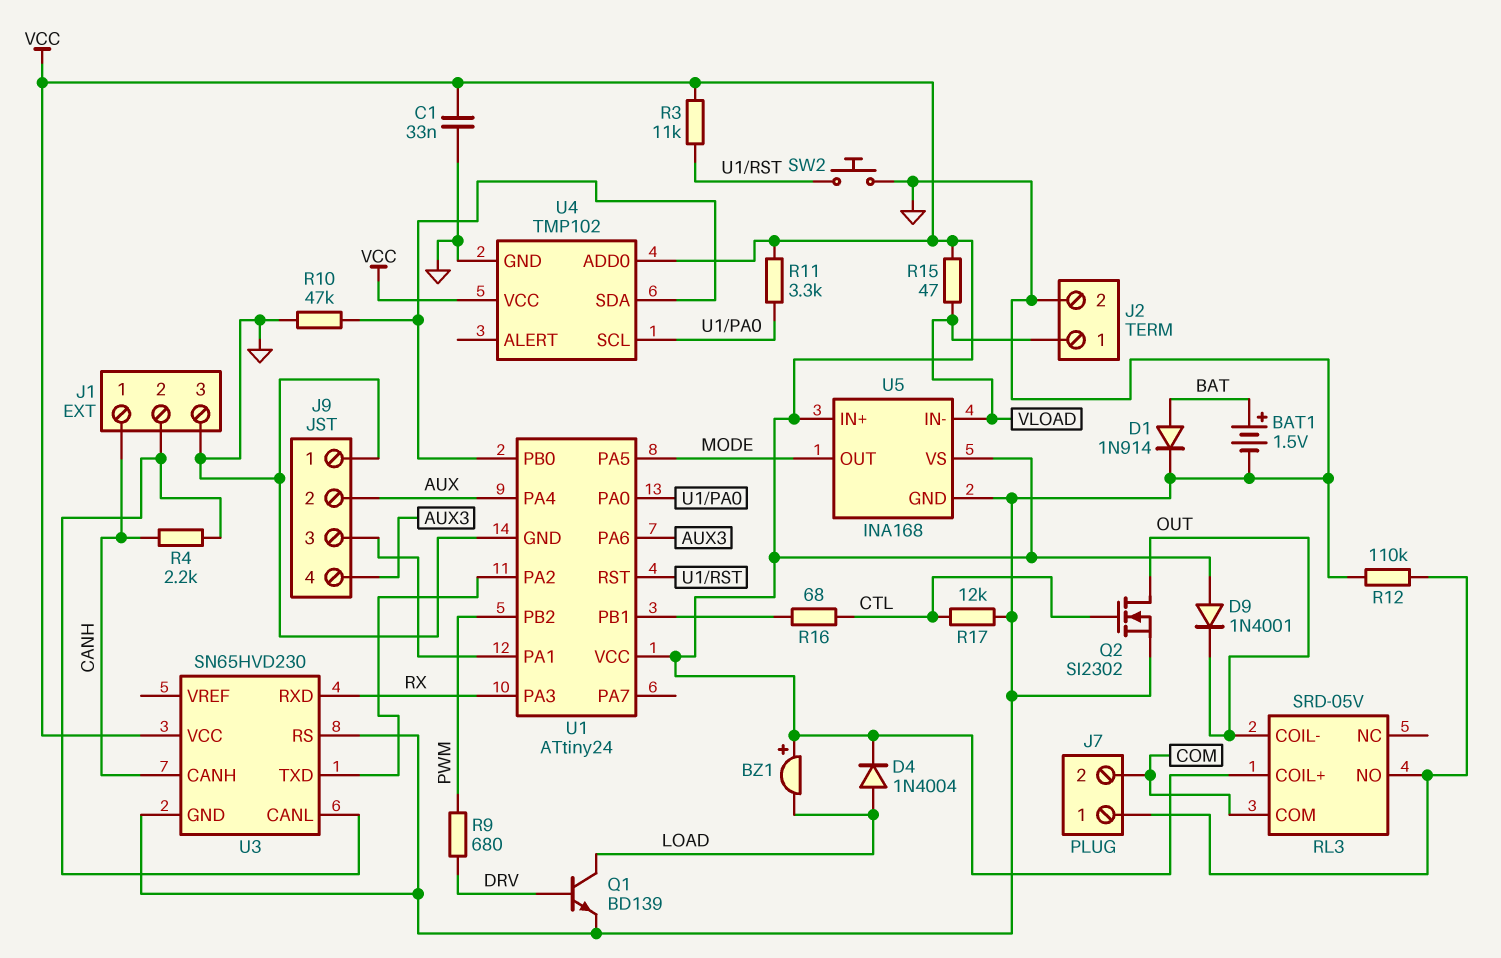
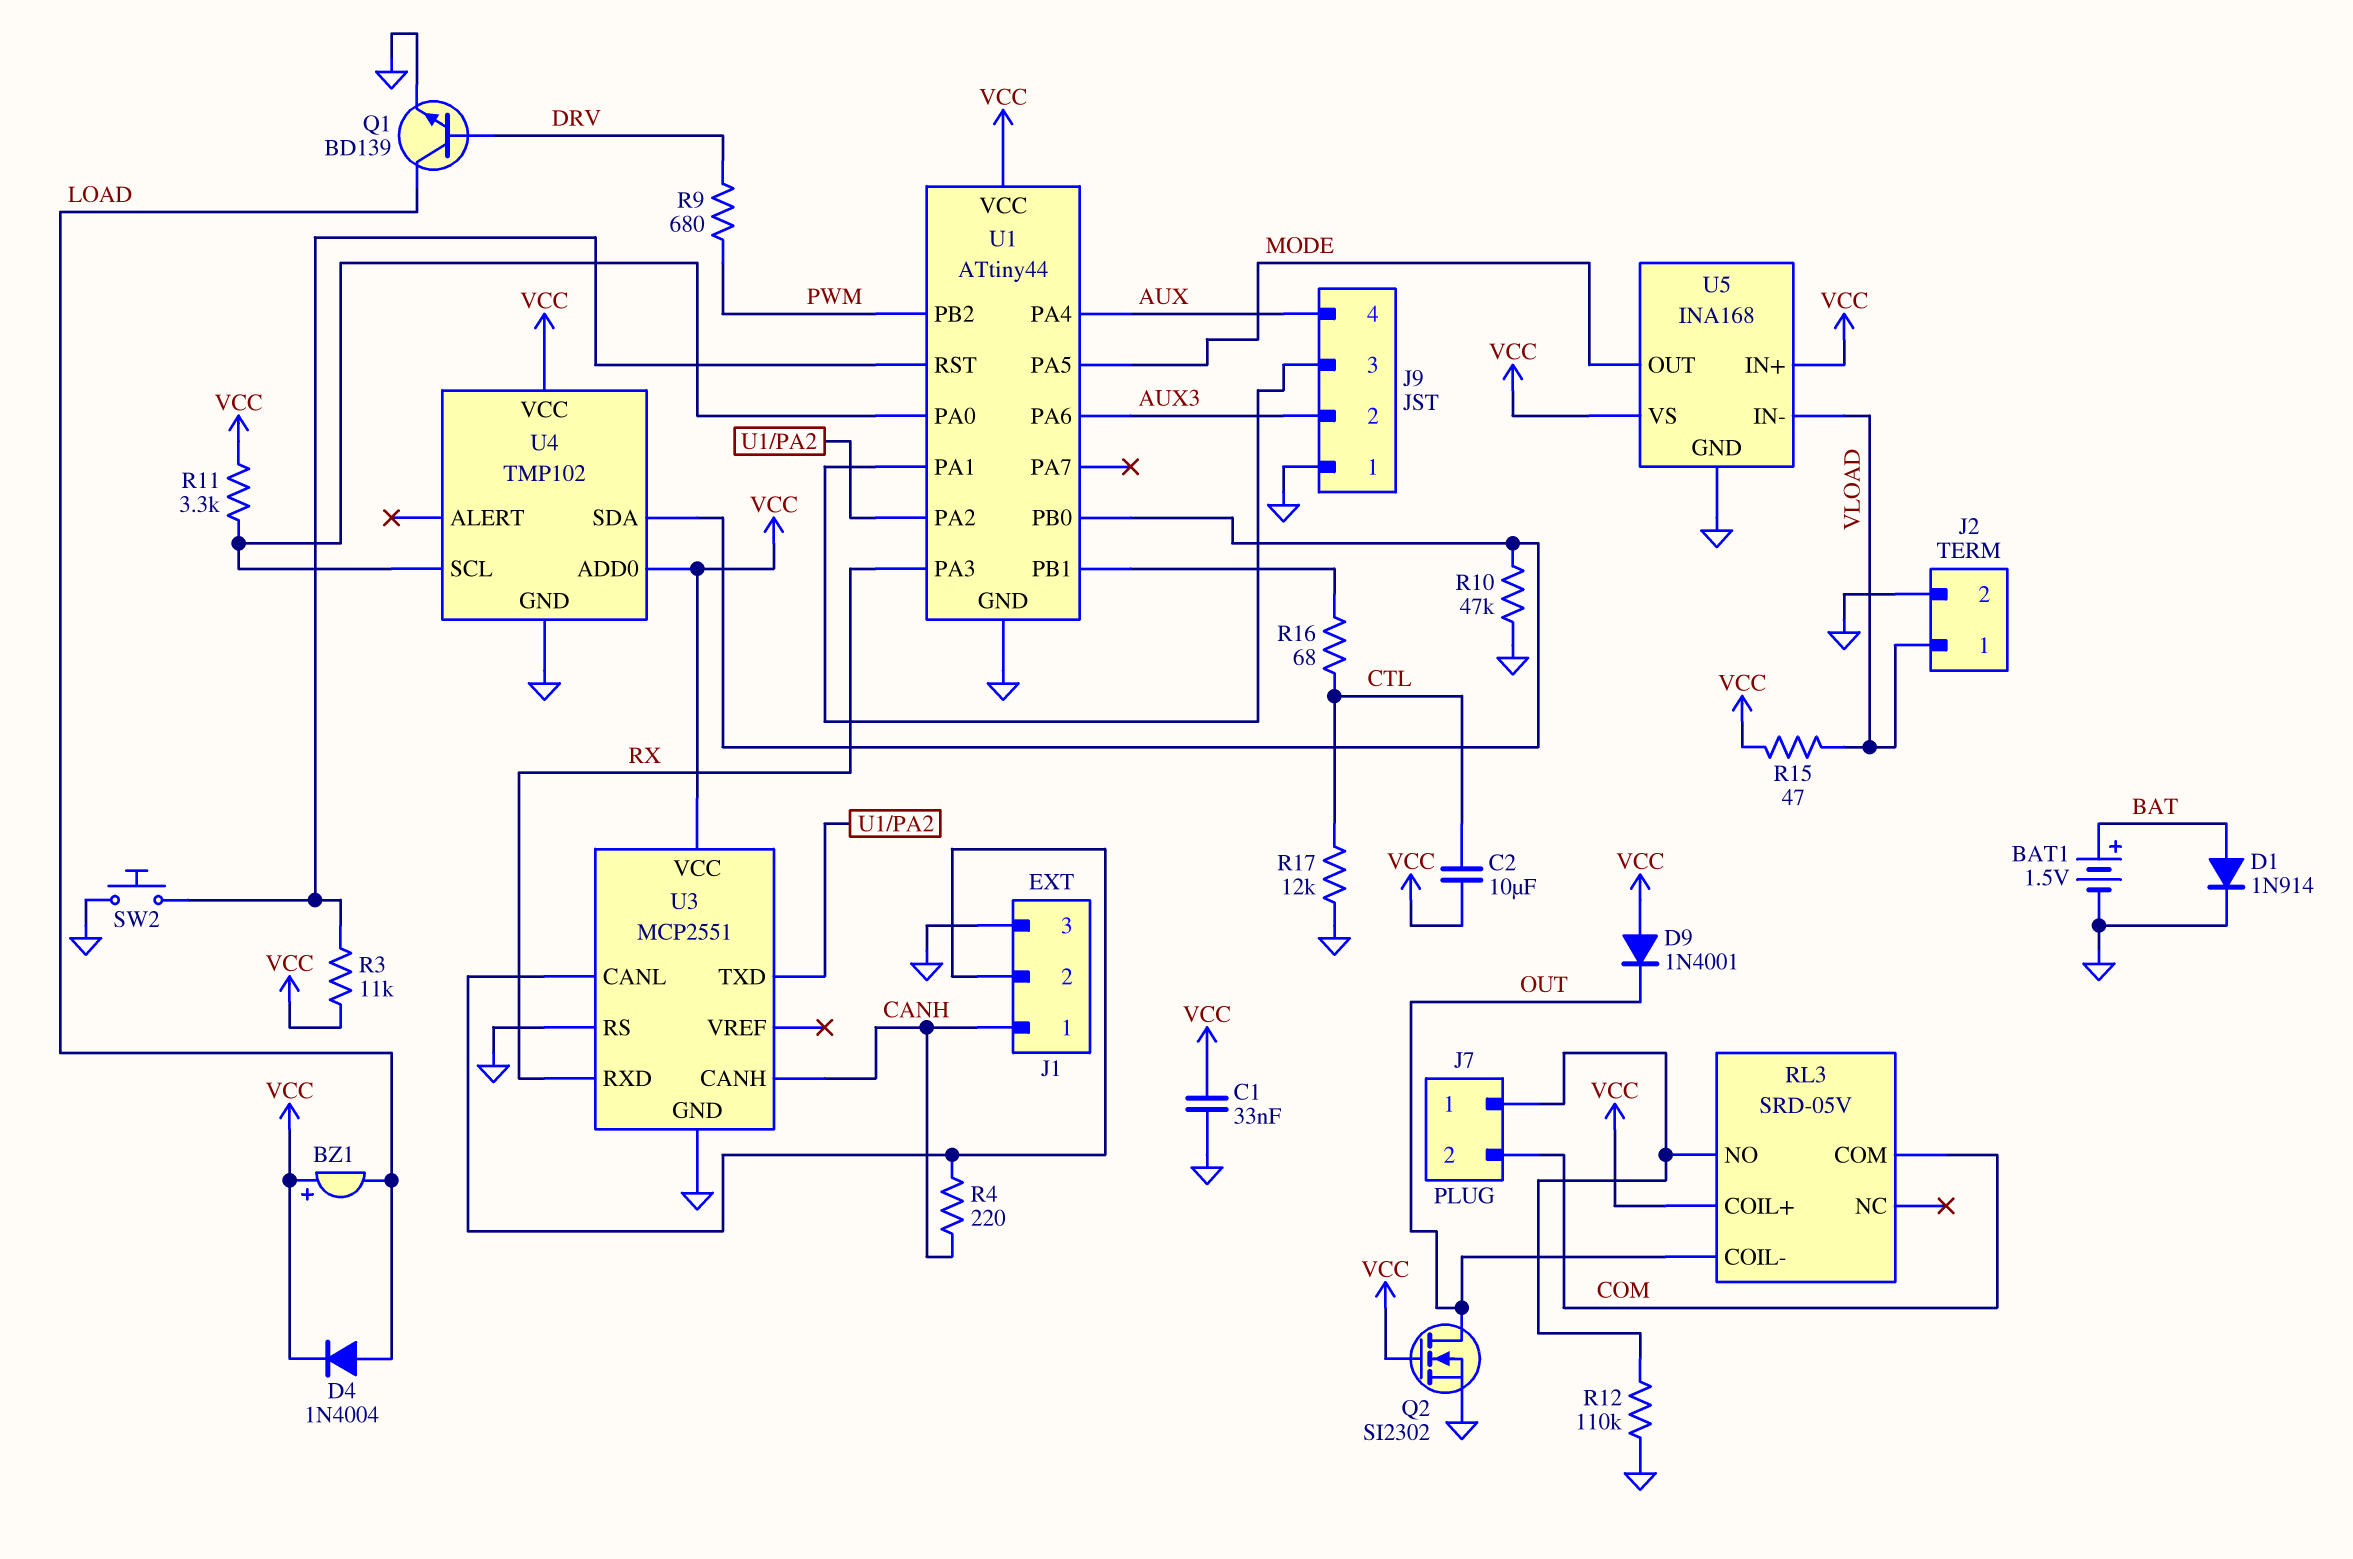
C2: none -> 10uF (CTL, VCC)
J9 pin 2: AUX -> AUX3
J9 pin 4: AUX3 -> AUX
Q2: NMOS SI2302 (G CTL, D OUT, S GND) -> NMOS SI2302 (G VCC, D OUT, S GND)
R4: 2.2k (CANH, J1/2) -> 220 (CANH, J1/2)
U1: ATtiny24 -> ATtiny44
U3: SN65HVD230 -> MCP2551

